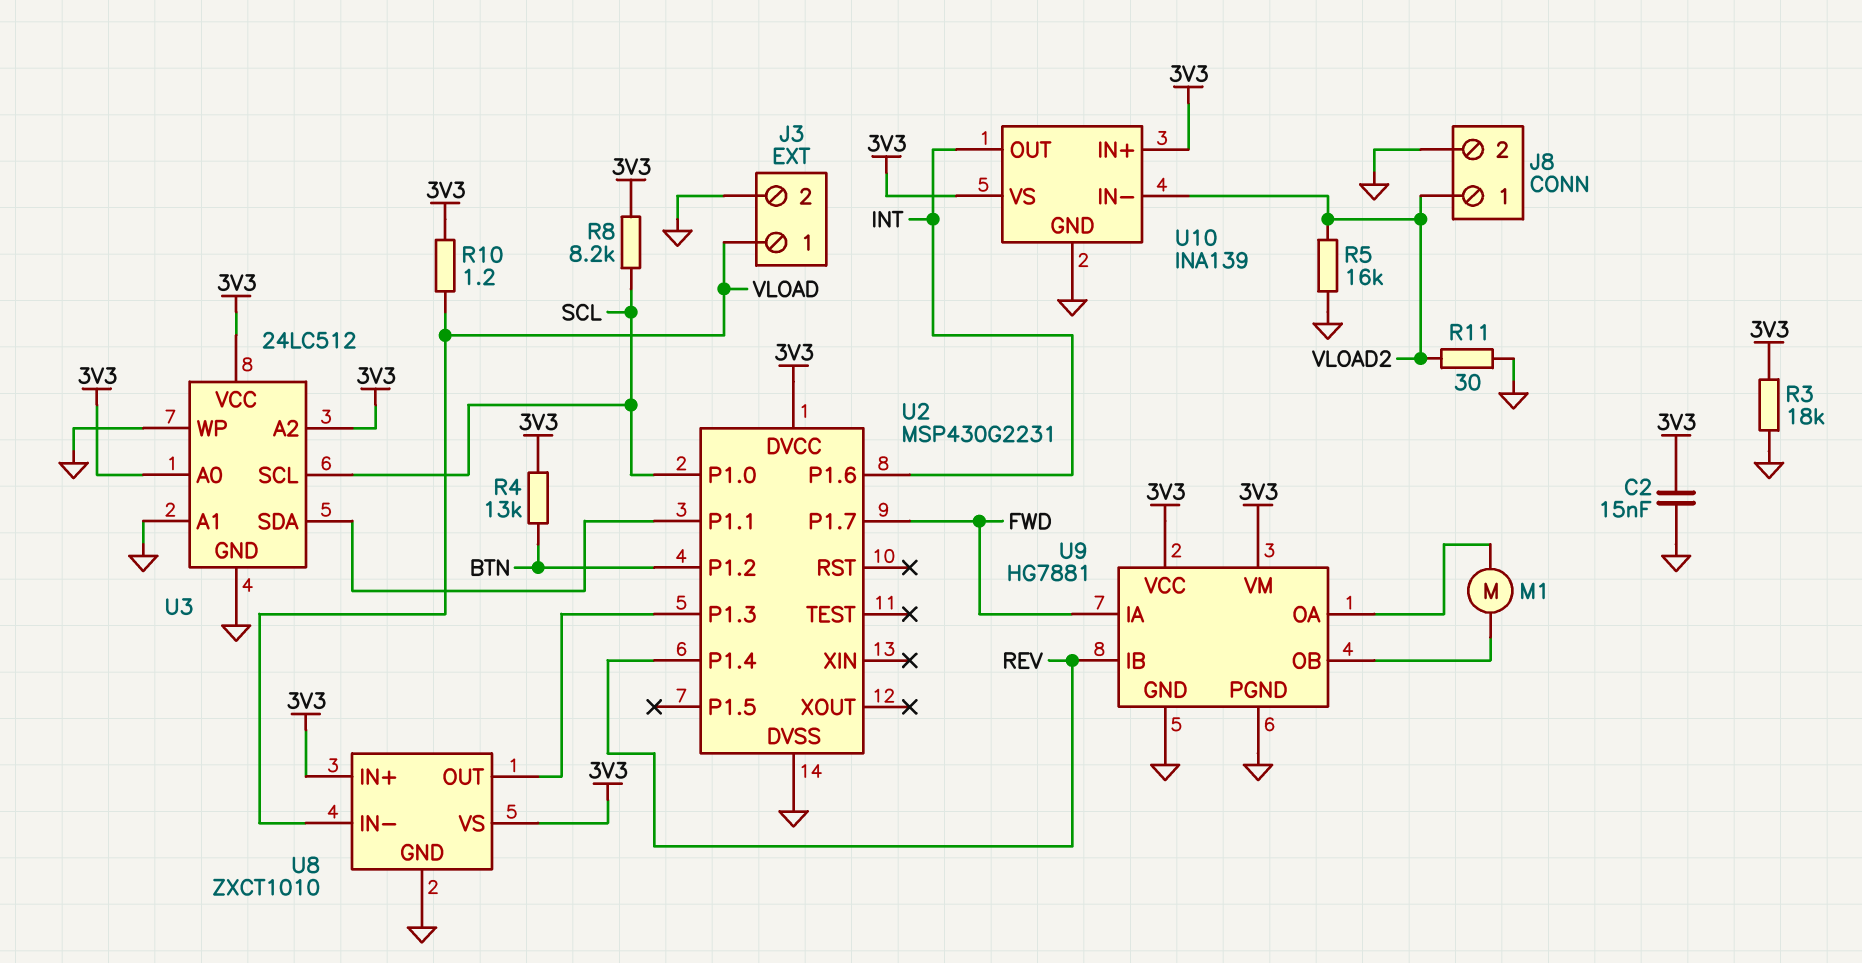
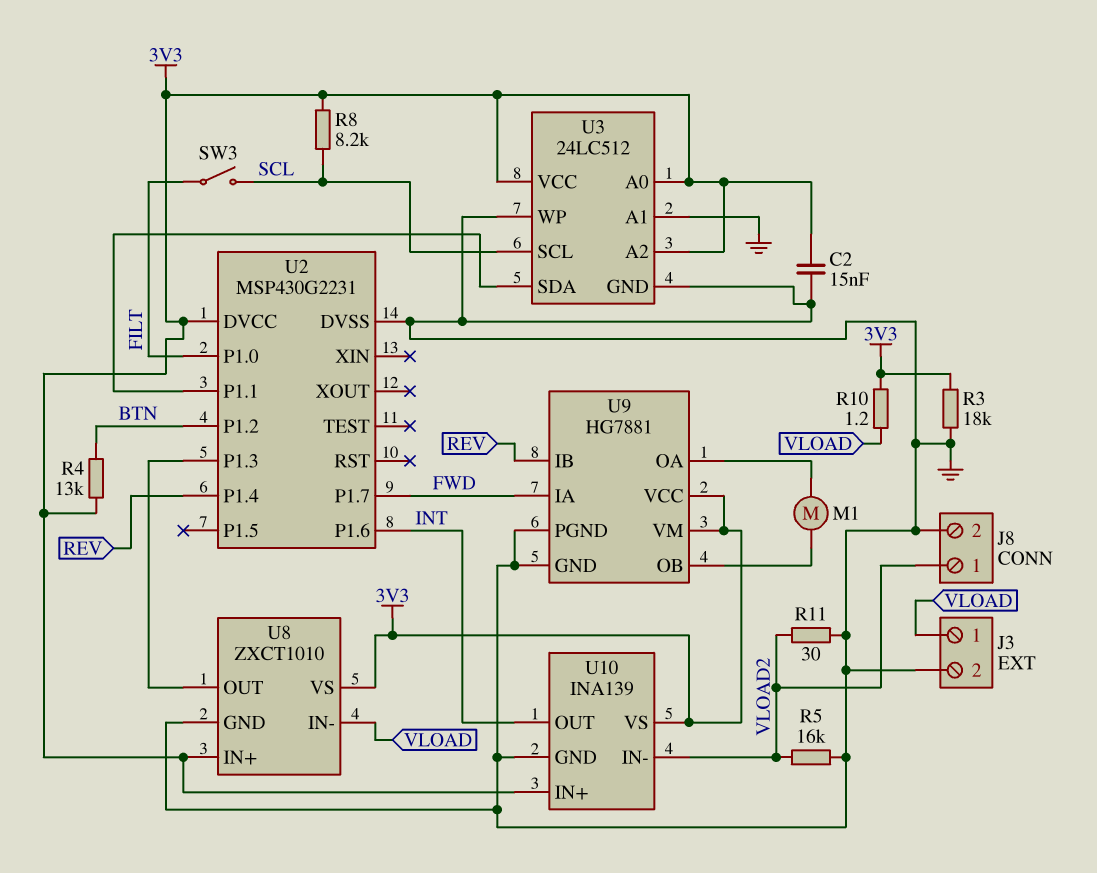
SW3: none -> switch (FILT, SCL)
U2 pin P1.0: SCL -> FILT

